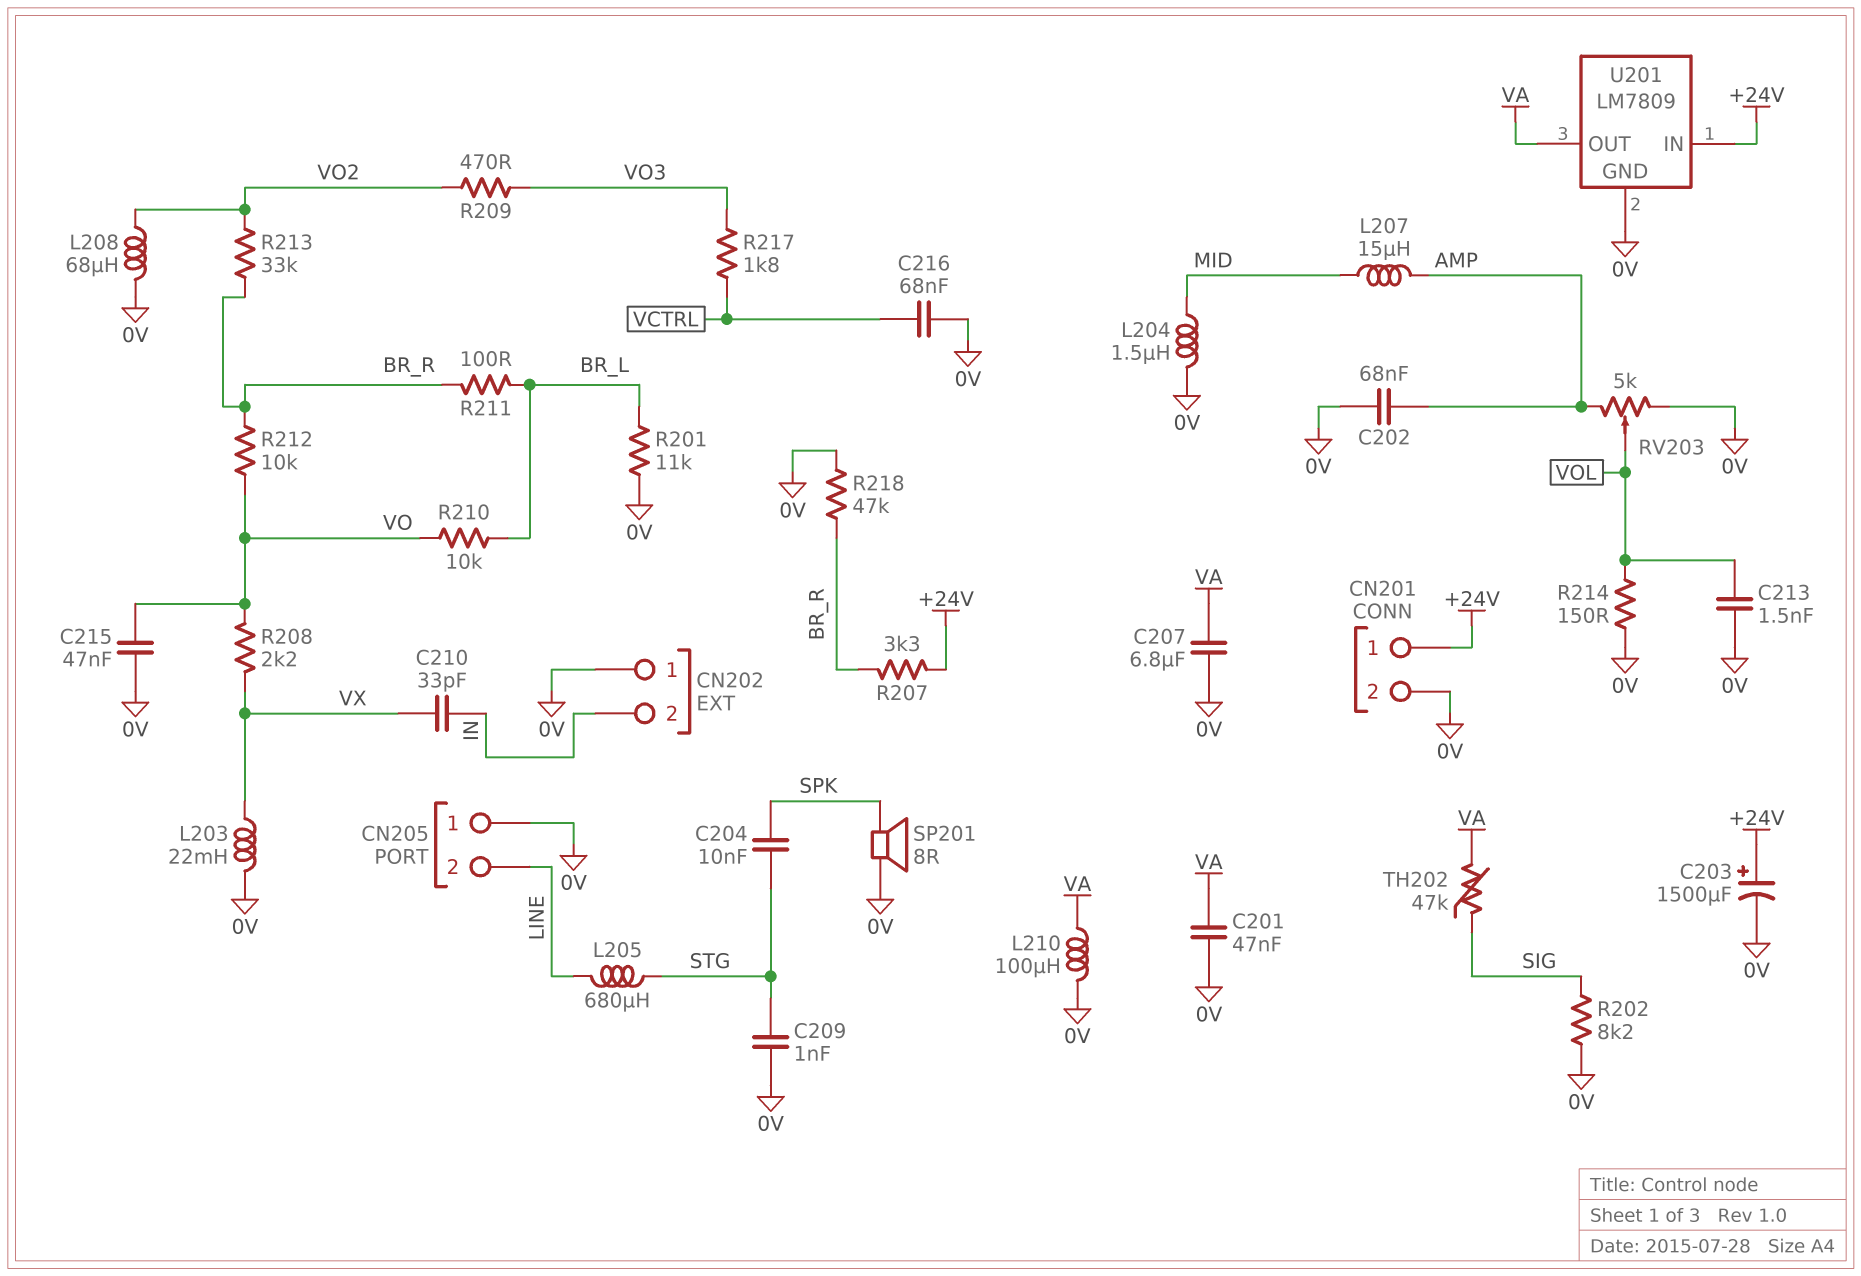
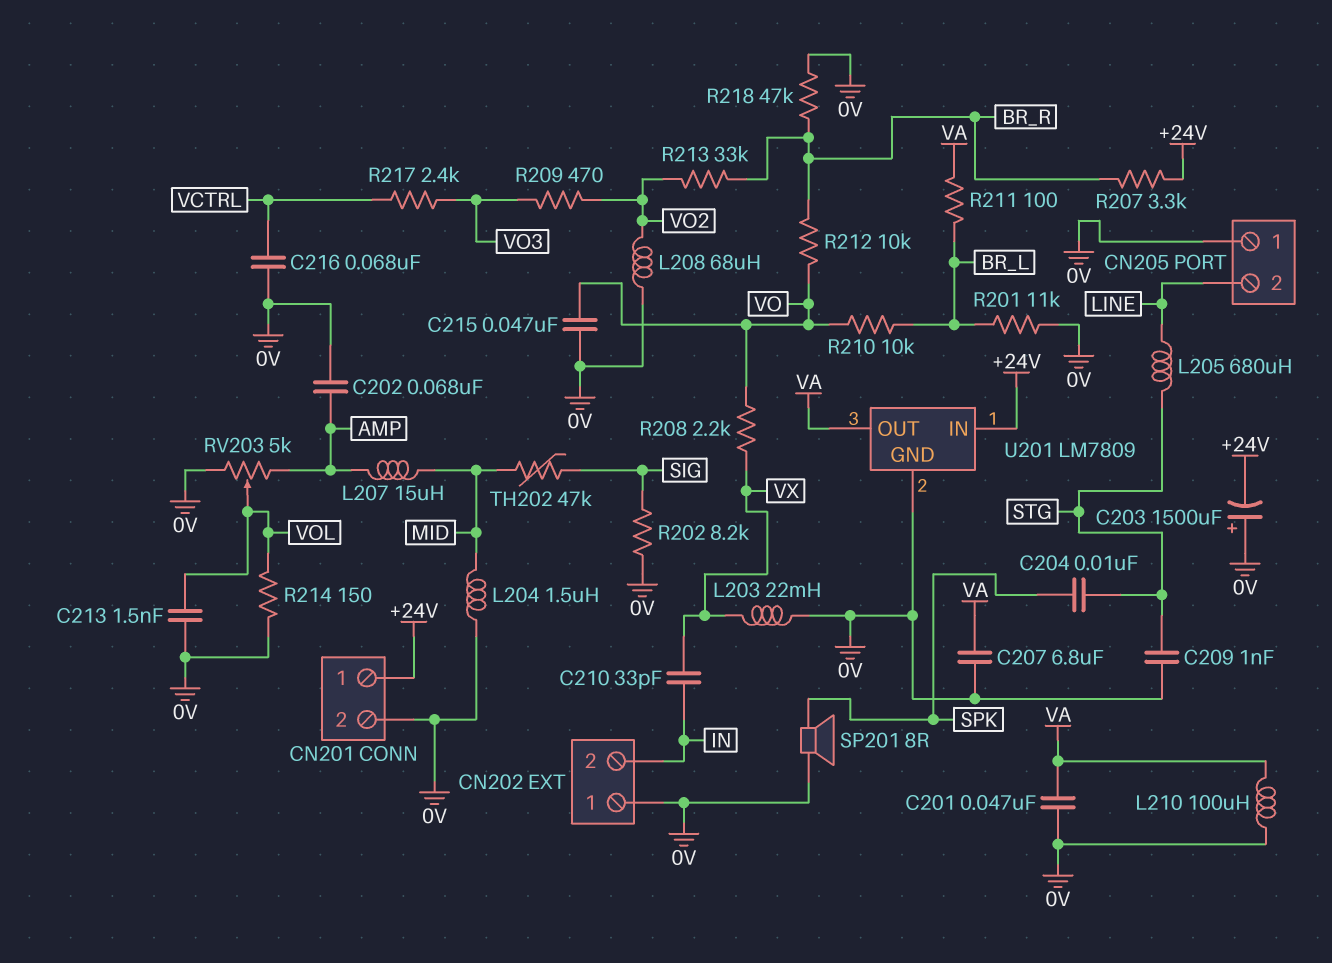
C203: 1500uF (plus +24V, minus 0V) -> 1500uF (plus 0V, minus +24V)
R211: 100 (BR_L, BR_R) -> 100 (BR_L, VA)
R217: 1.8k (VCTRL, VO3) -> 2.4k (VCTRL, VO3)
TH202: 47k (SIG, VA) -> 47k (MID, SIG)

